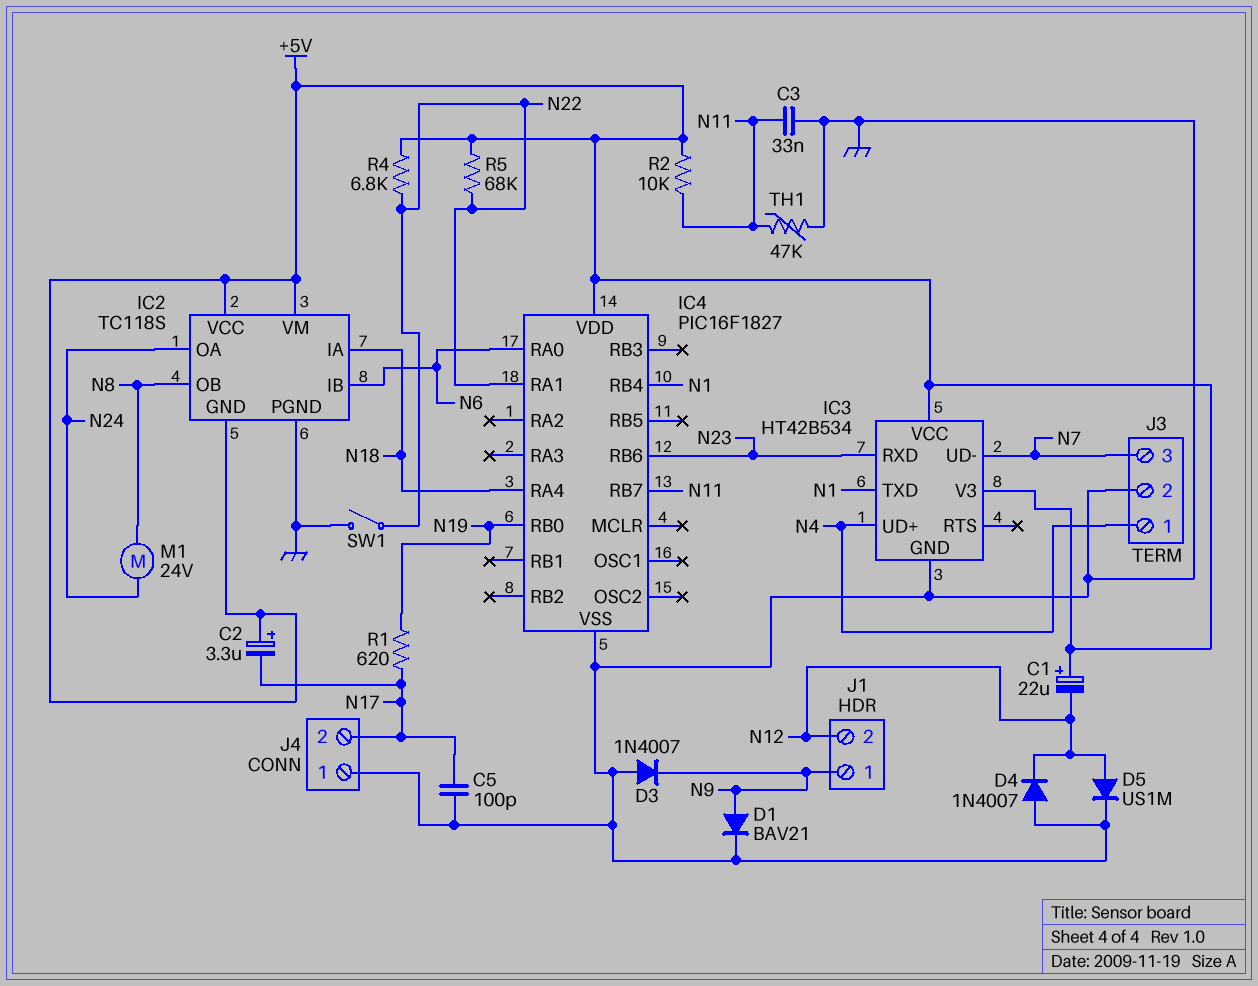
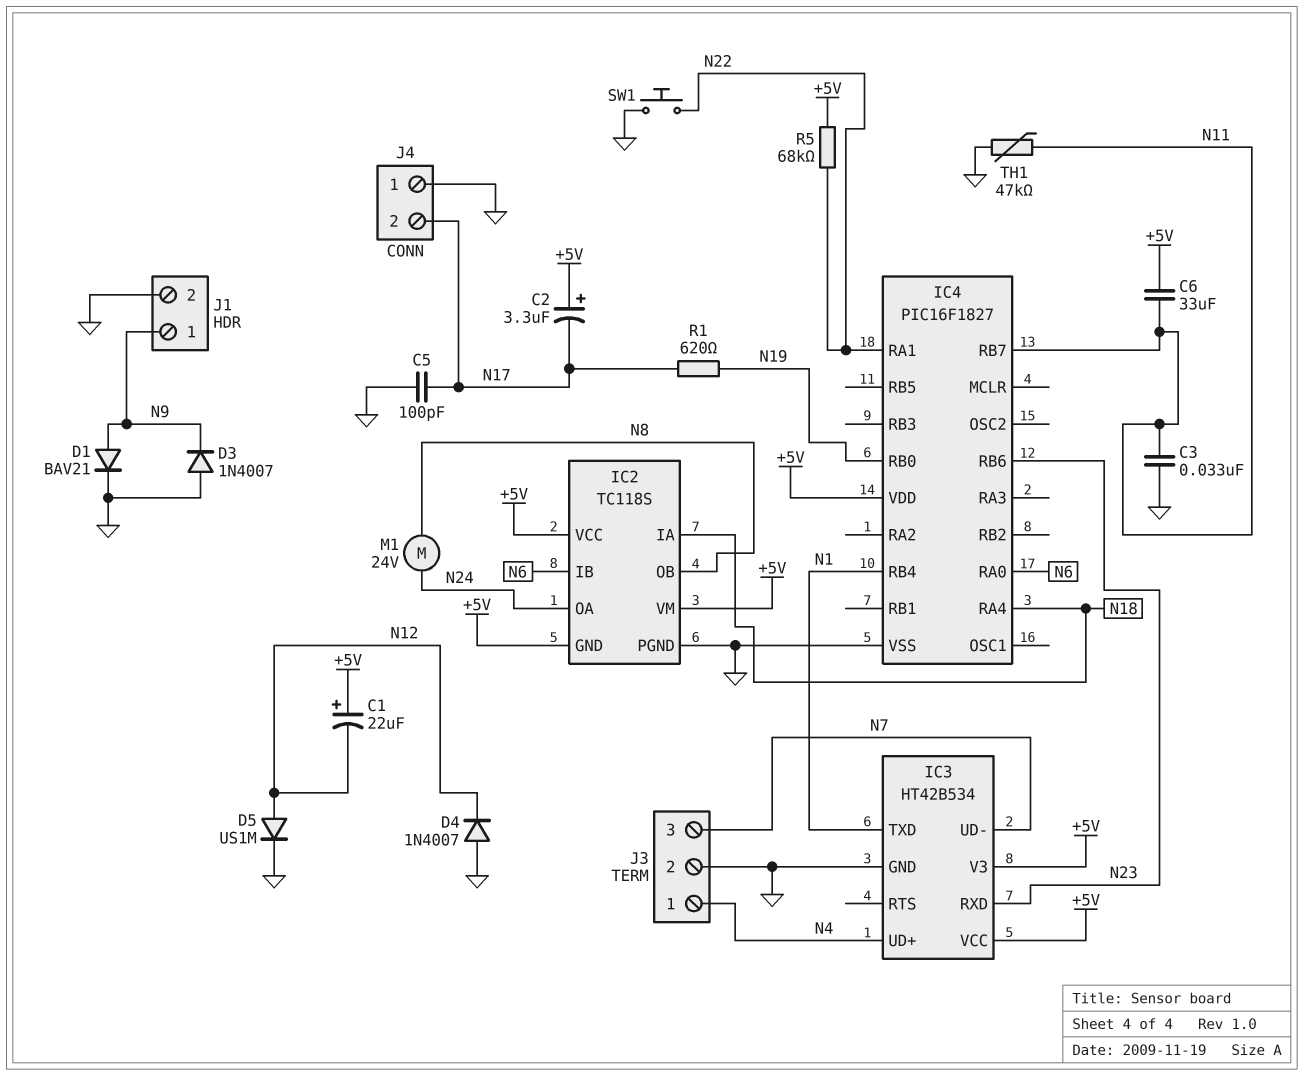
C6: none -> 33uF (+5V, N11)
J1 pin 2: N12 -> GND
R2: 10k (+5V, N11) -> none
R4: 6.8k (+5V, N22) -> none
SW1: switch (GND, N22) -> button (GND, N22)

